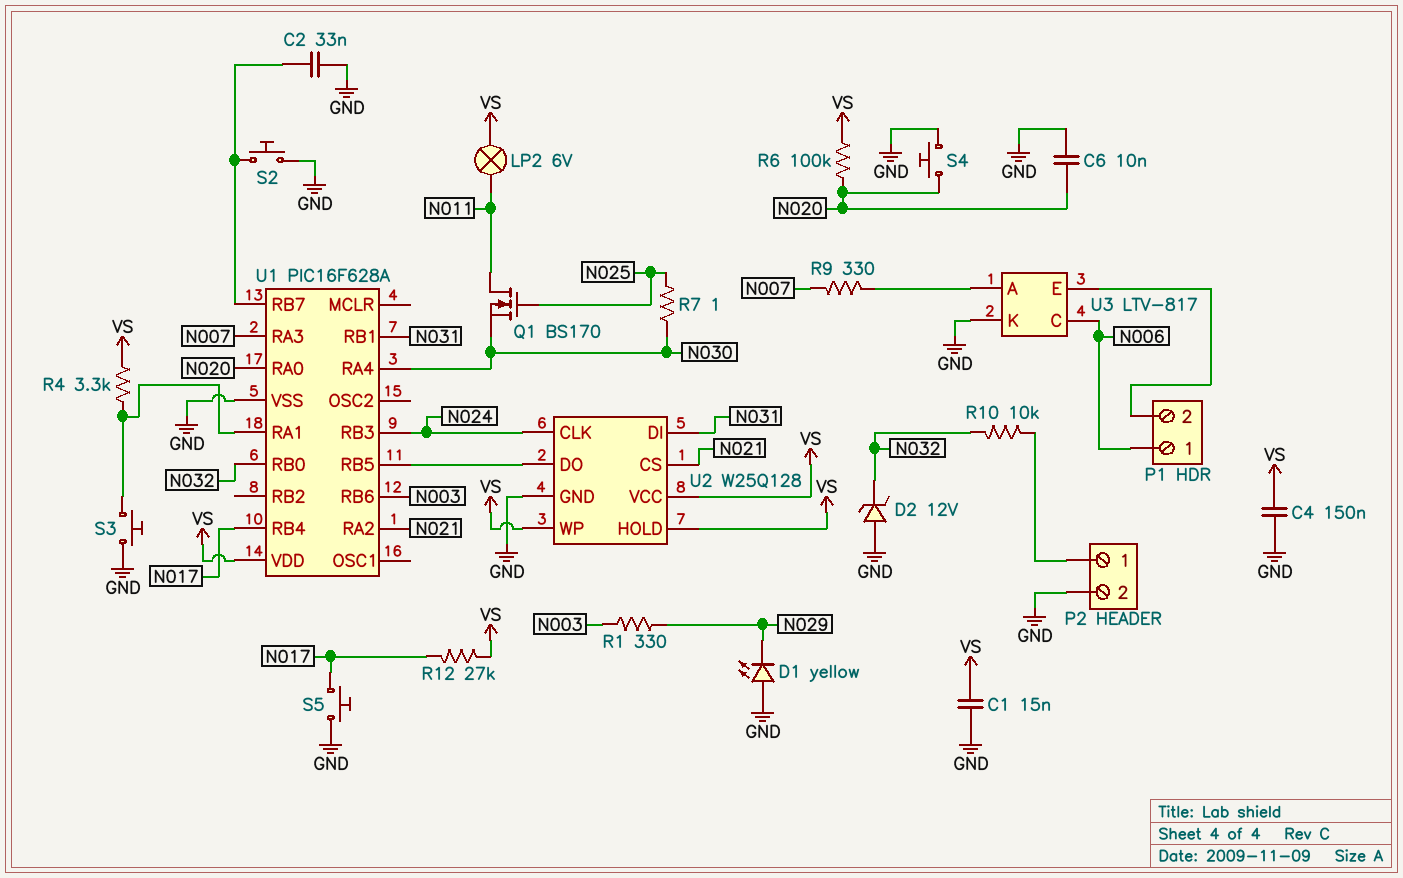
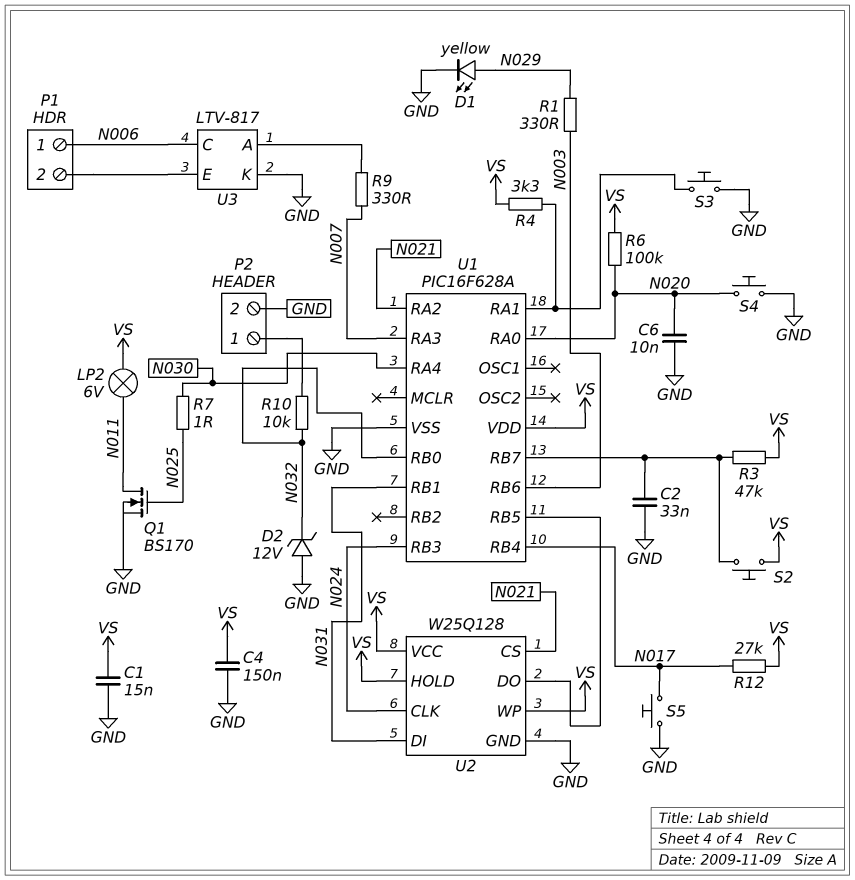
D1: LED yellow (A GND, K N029) -> LED yellow (A N029, K GND)
Q1: NMOS BS170 (G N025, D N011, S N030) -> NMOS BS170 (G N025, D N011, S GND)
R3: none -> 47k (U1/RB7, VS)
S2: button (GND, U1/RB7) -> button (U1/RB7, VS)

